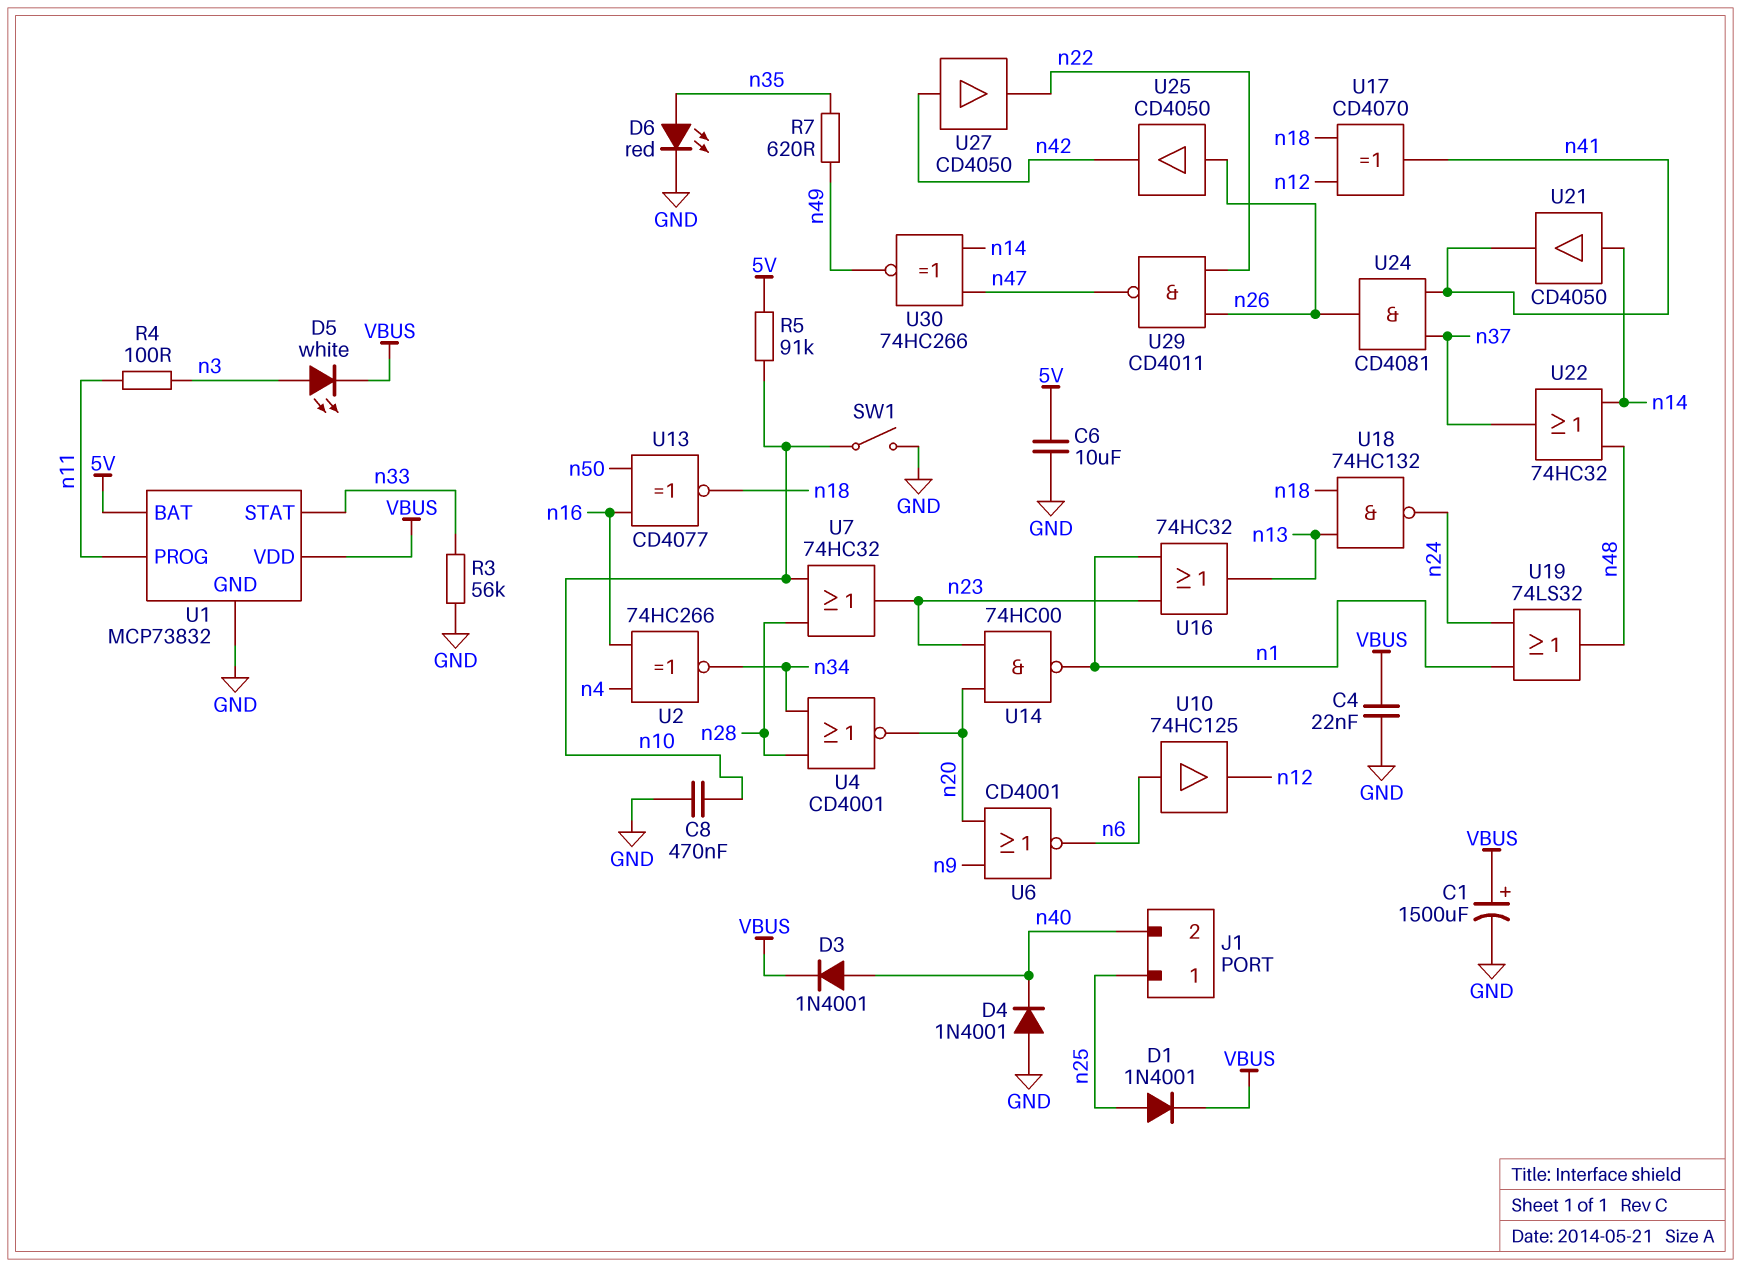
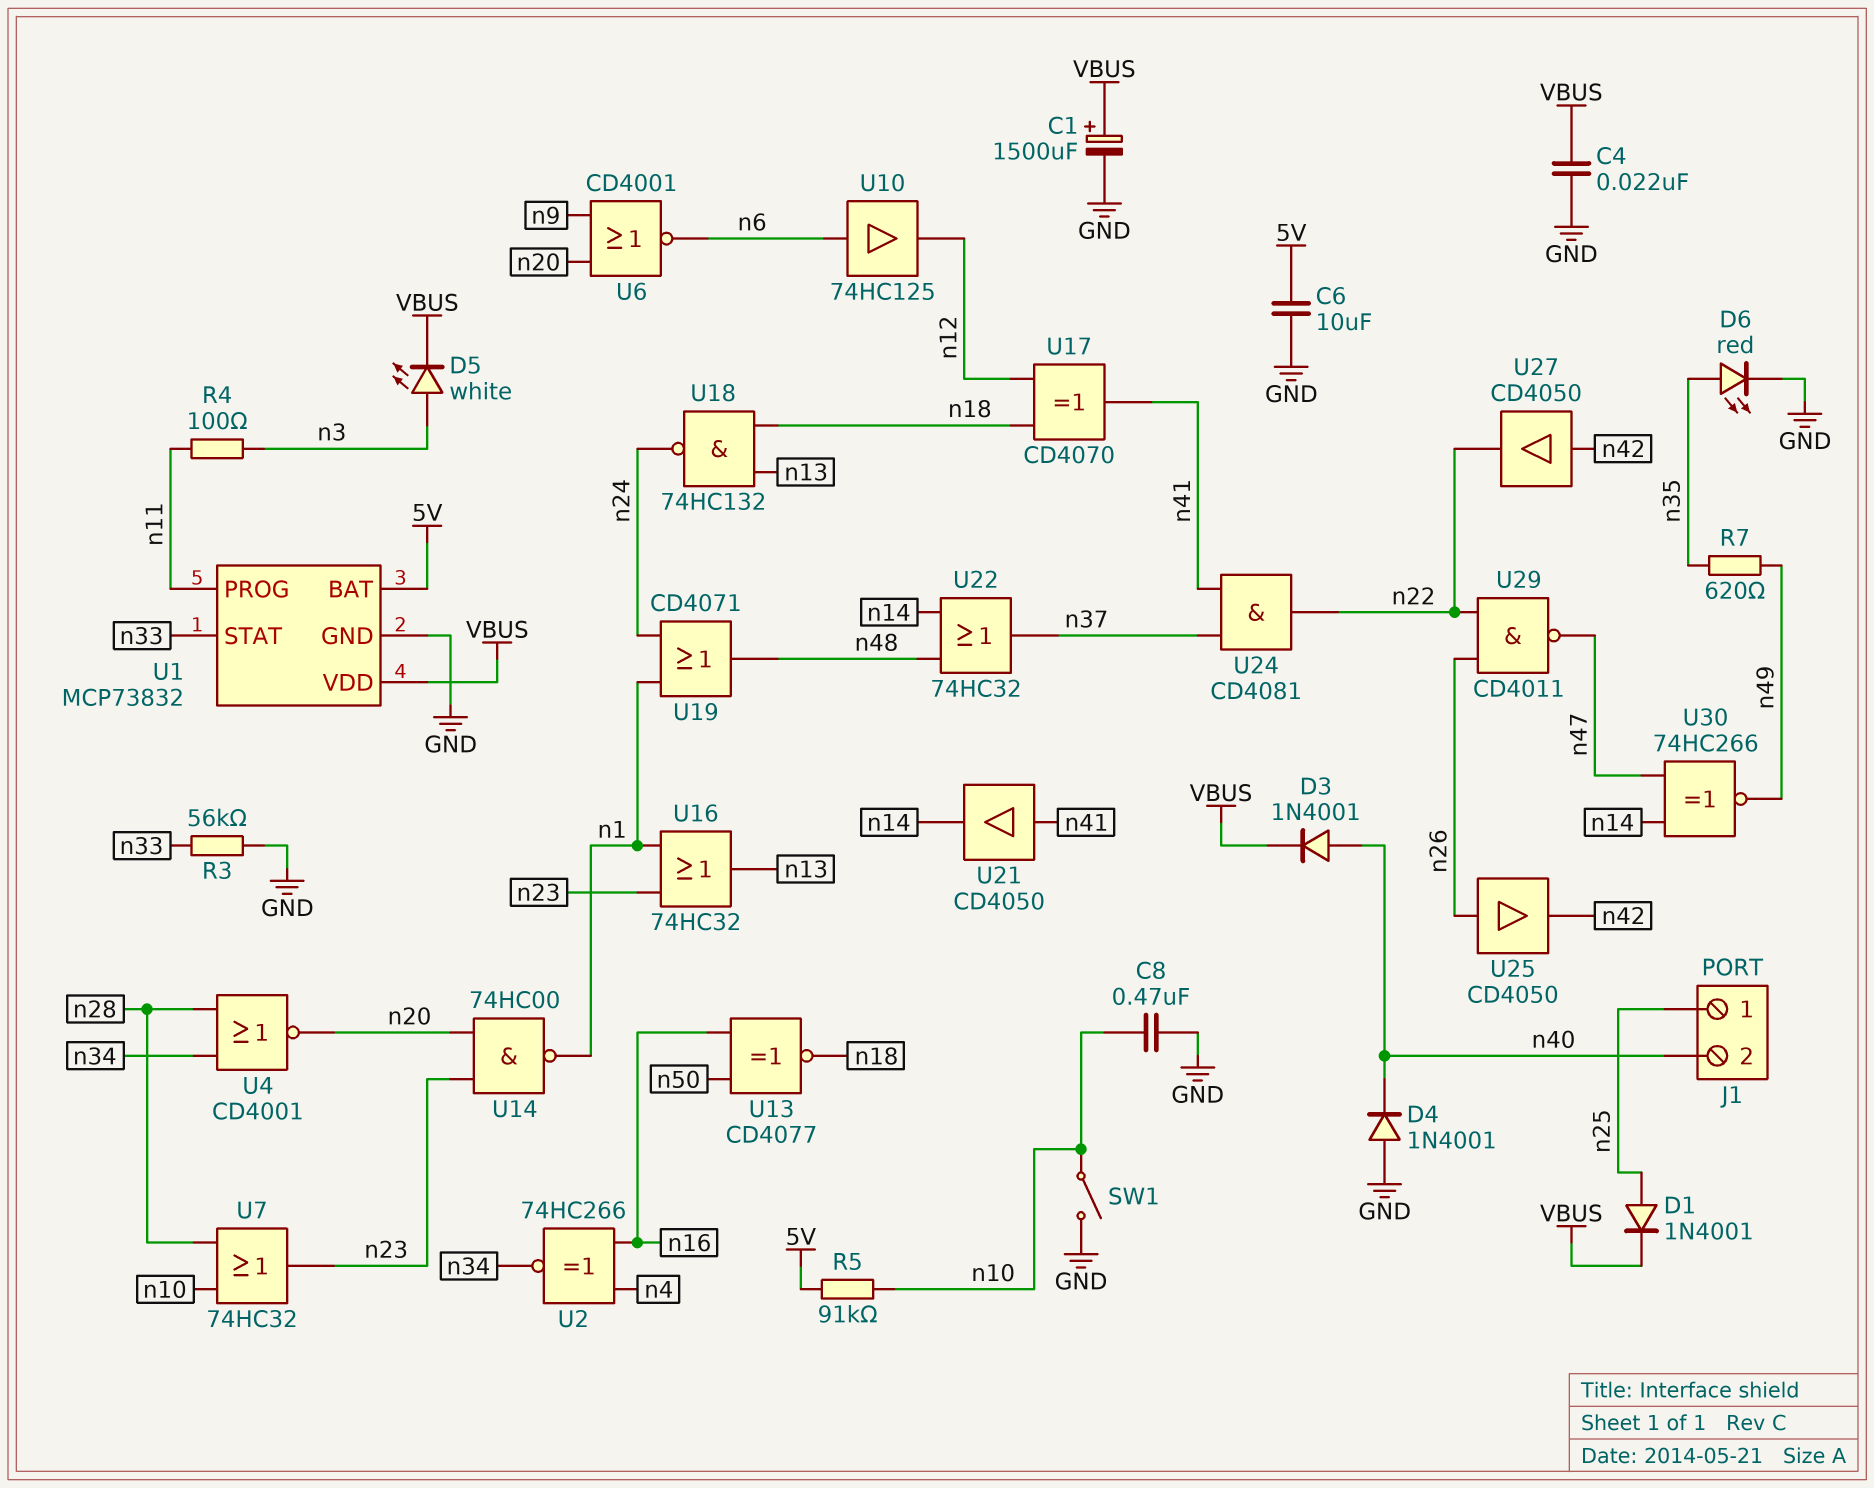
U19: OR 74LS32 (in n1, in n24, out n48) -> OR CD4071 (in n1, in n24, out n48)
U21: buffer CD4050 (in n14, out n41) -> buffer CD4050 (in n41, out n14)
U24: AND CD4081 (in n37, in n41, out n26) -> AND CD4081 (in n37, in n41, out n22)

